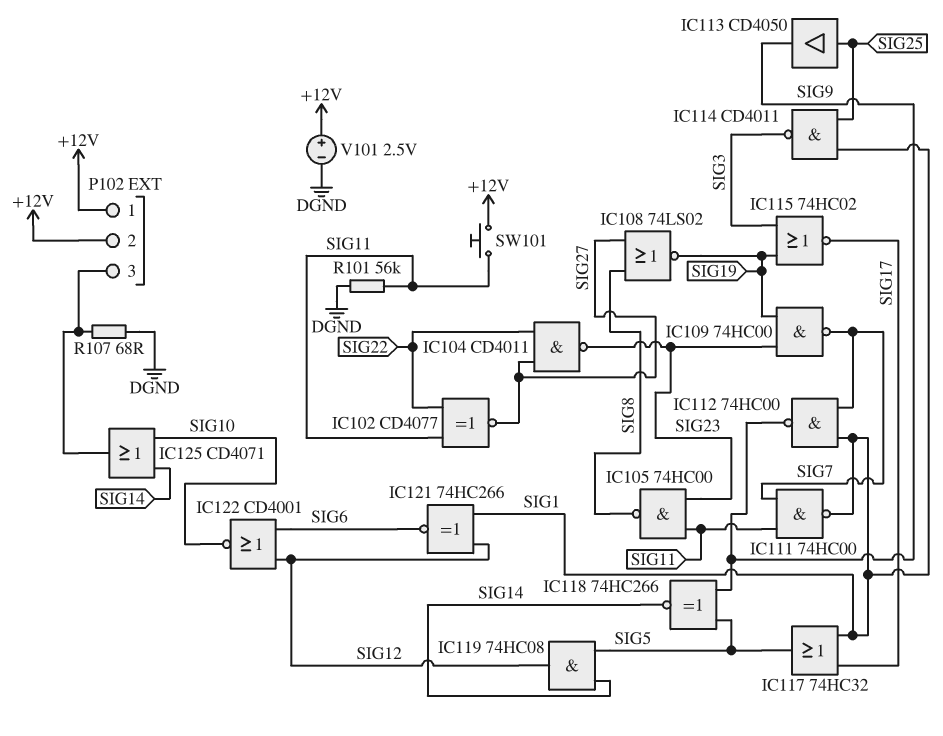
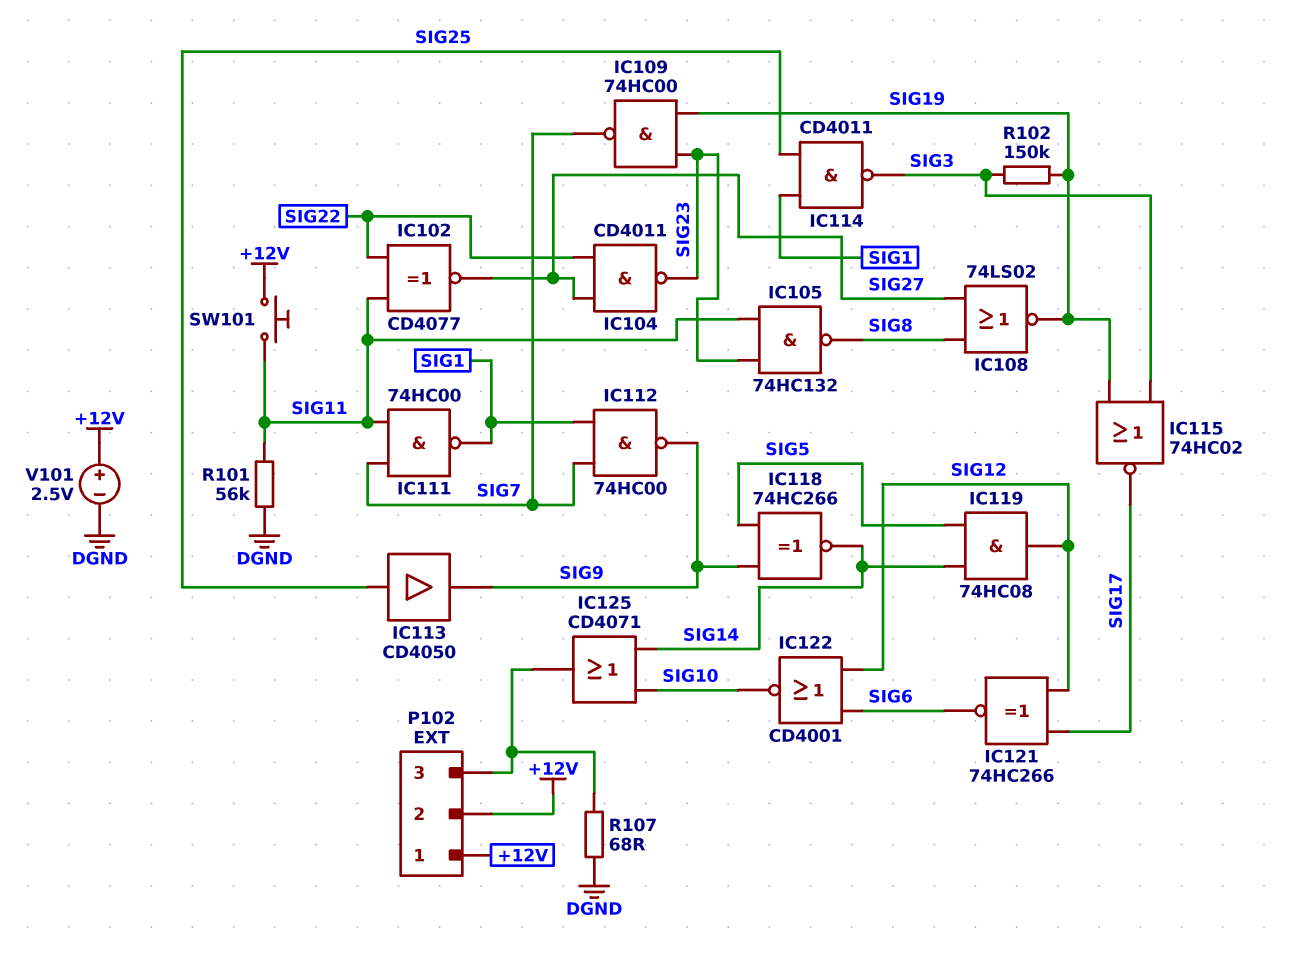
IC105: NAND 74HC00 (in SIG11, in SIG23, out SIG8) -> NAND 74HC132 (in SIG11, in SIG23, out SIG8)
IC117: OR 74HC32 (in SIG1, in SIG17, out SIG5) -> none
IC121: XNOR 74HC266 (in SIG1, in SIG12, out SIG6) -> XNOR 74HC266 (in SIG12, in SIG17, out SIG6)
R102: none -> 150k (SIG3, SIG19)

